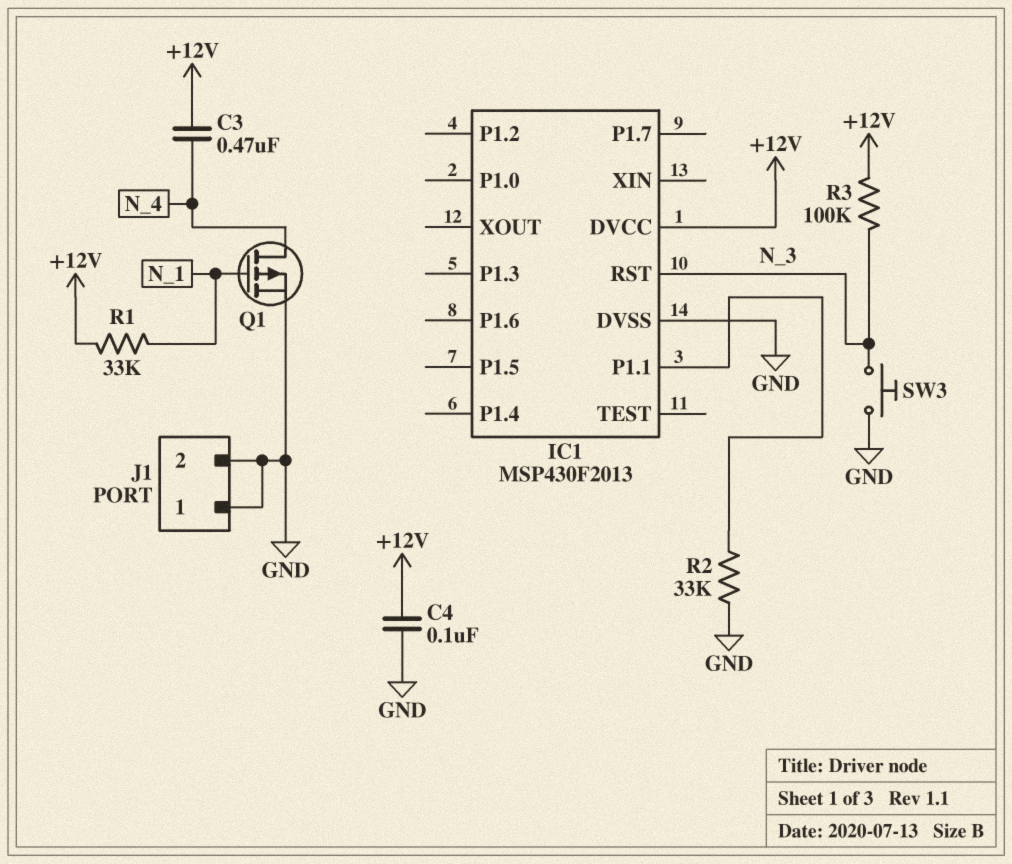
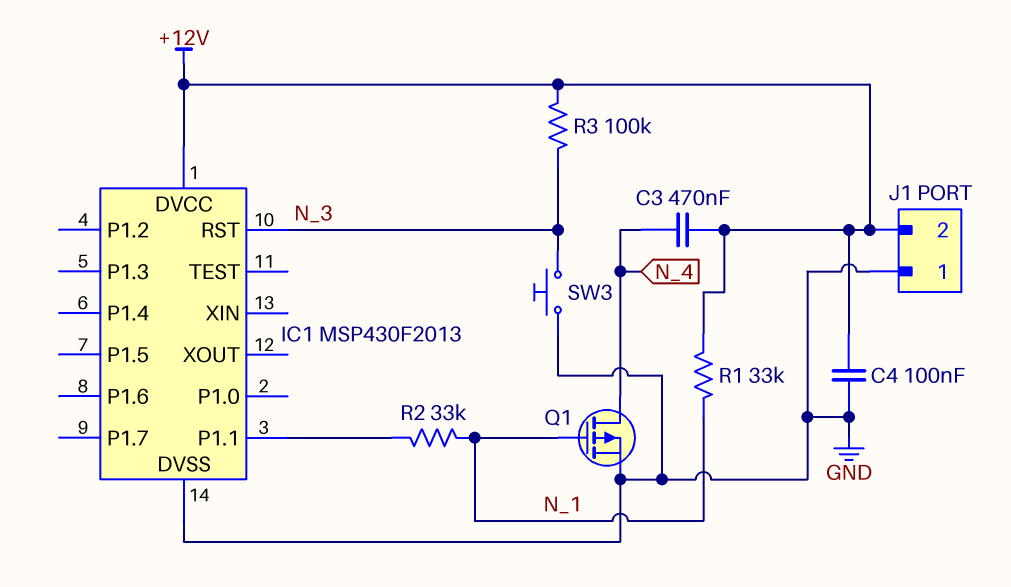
J1 pin 2: GND -> +12V
R2: 33k (GND, IC1/P1.1) -> 33k (IC1/P1.1, N_1)

